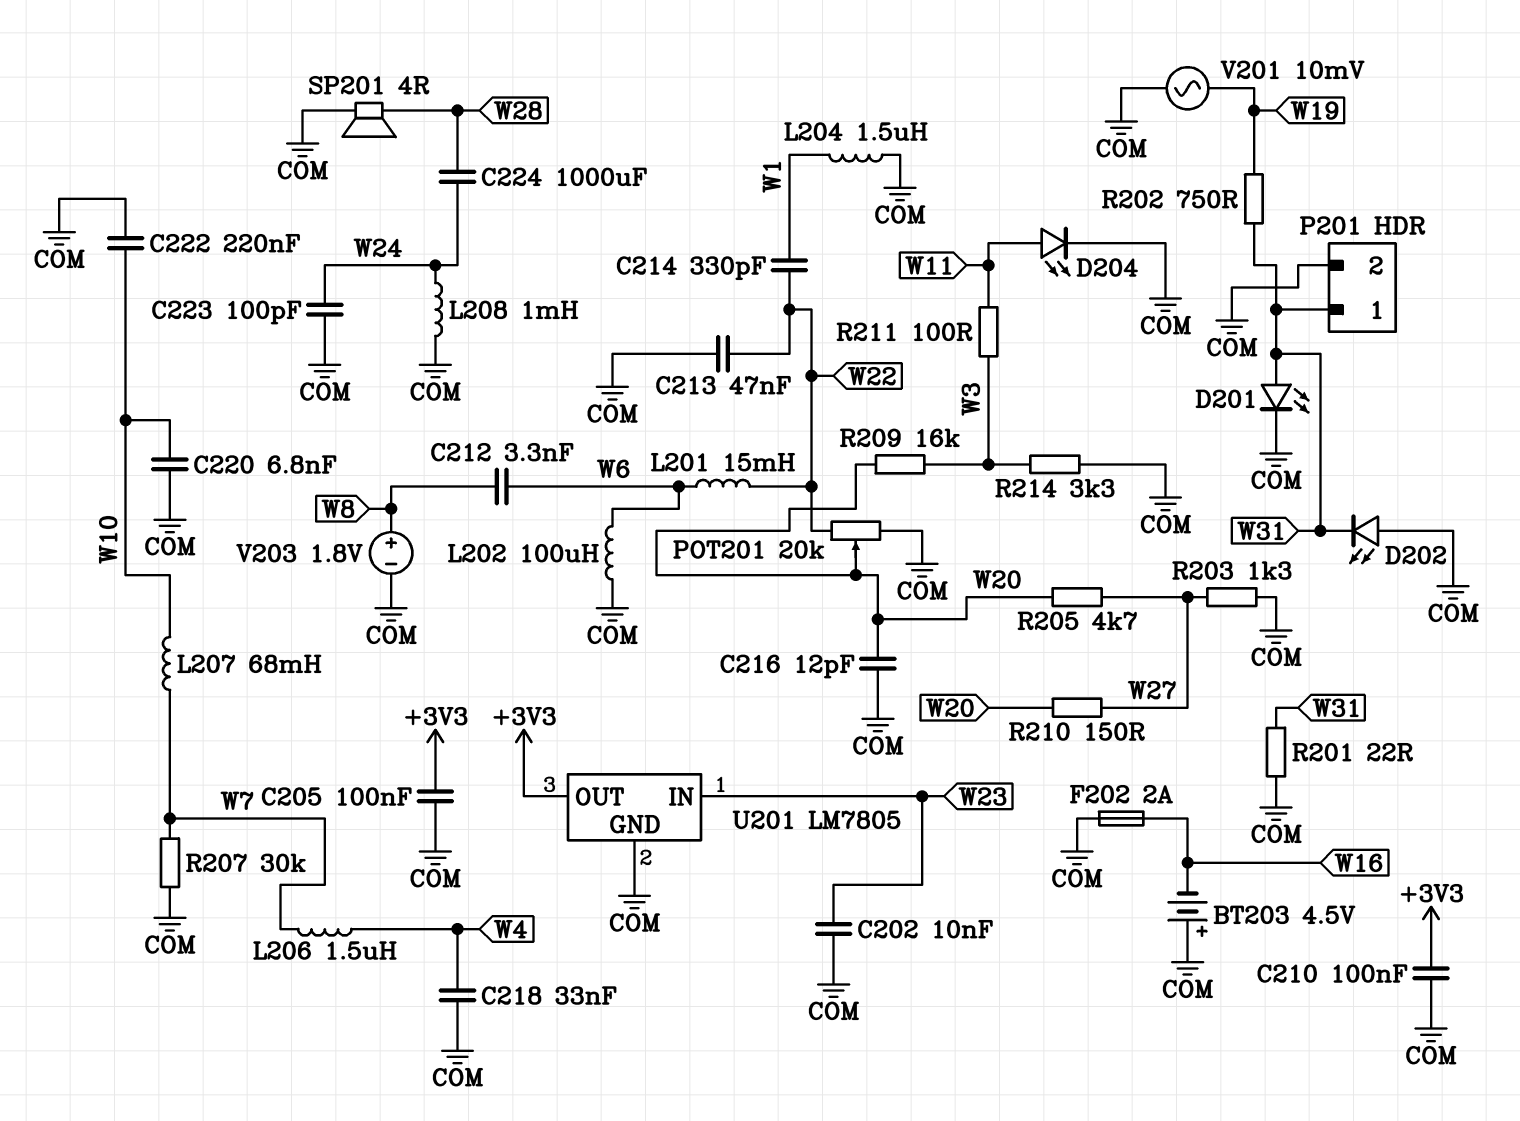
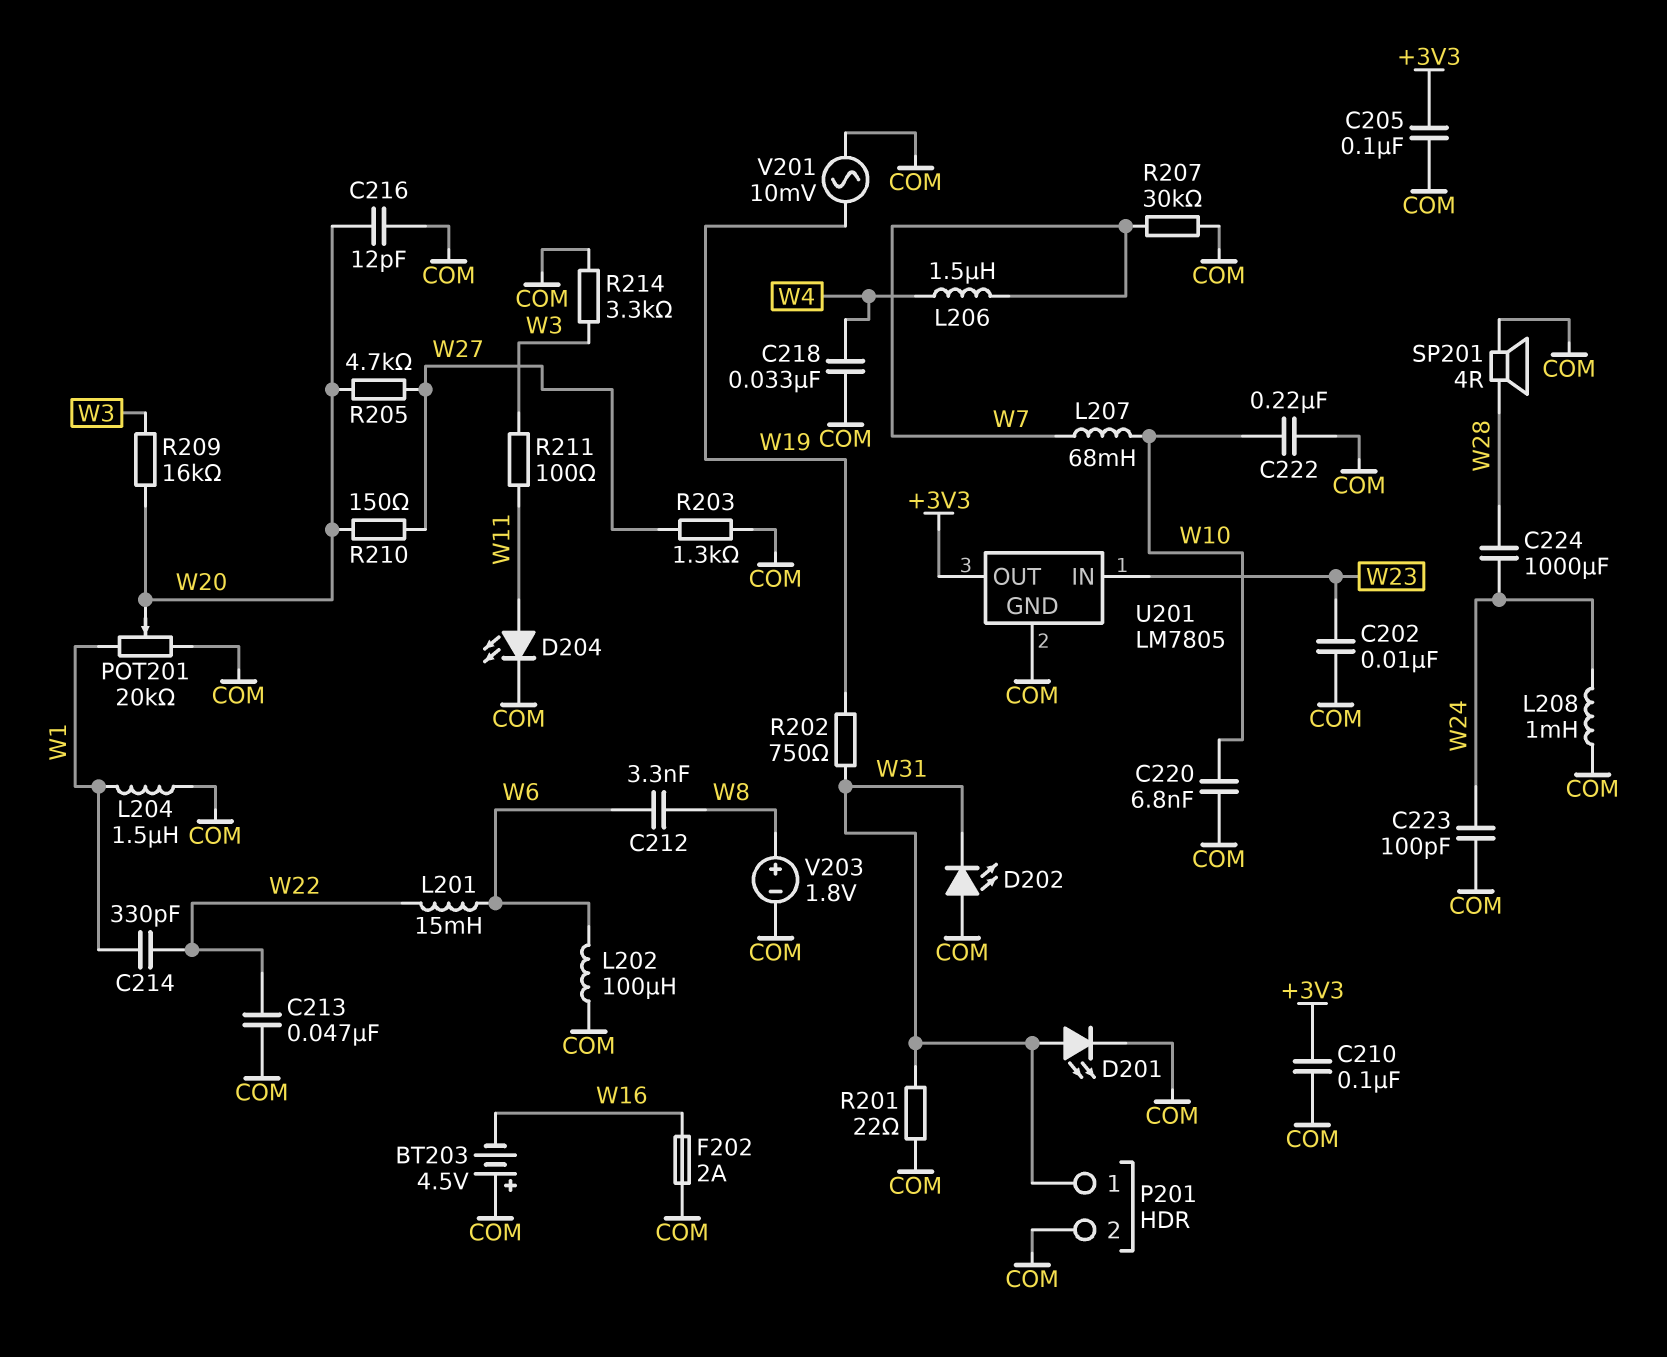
POT201: 20k (COM, W22, wiper W20) -> 20k (COM, W1, wiper W20)

